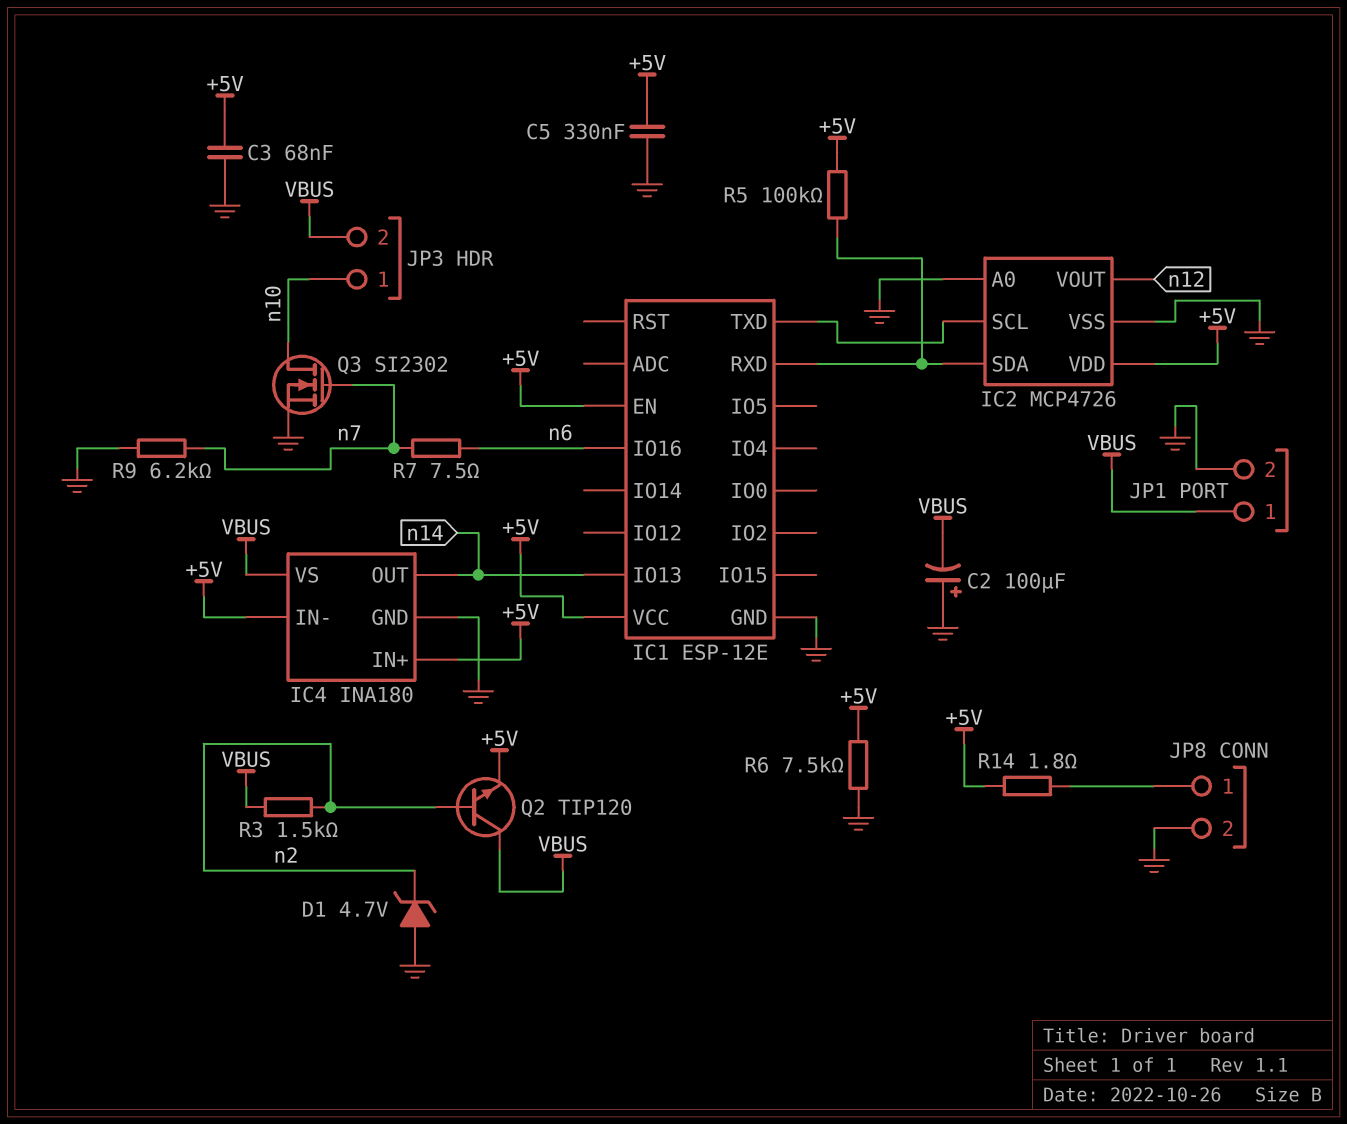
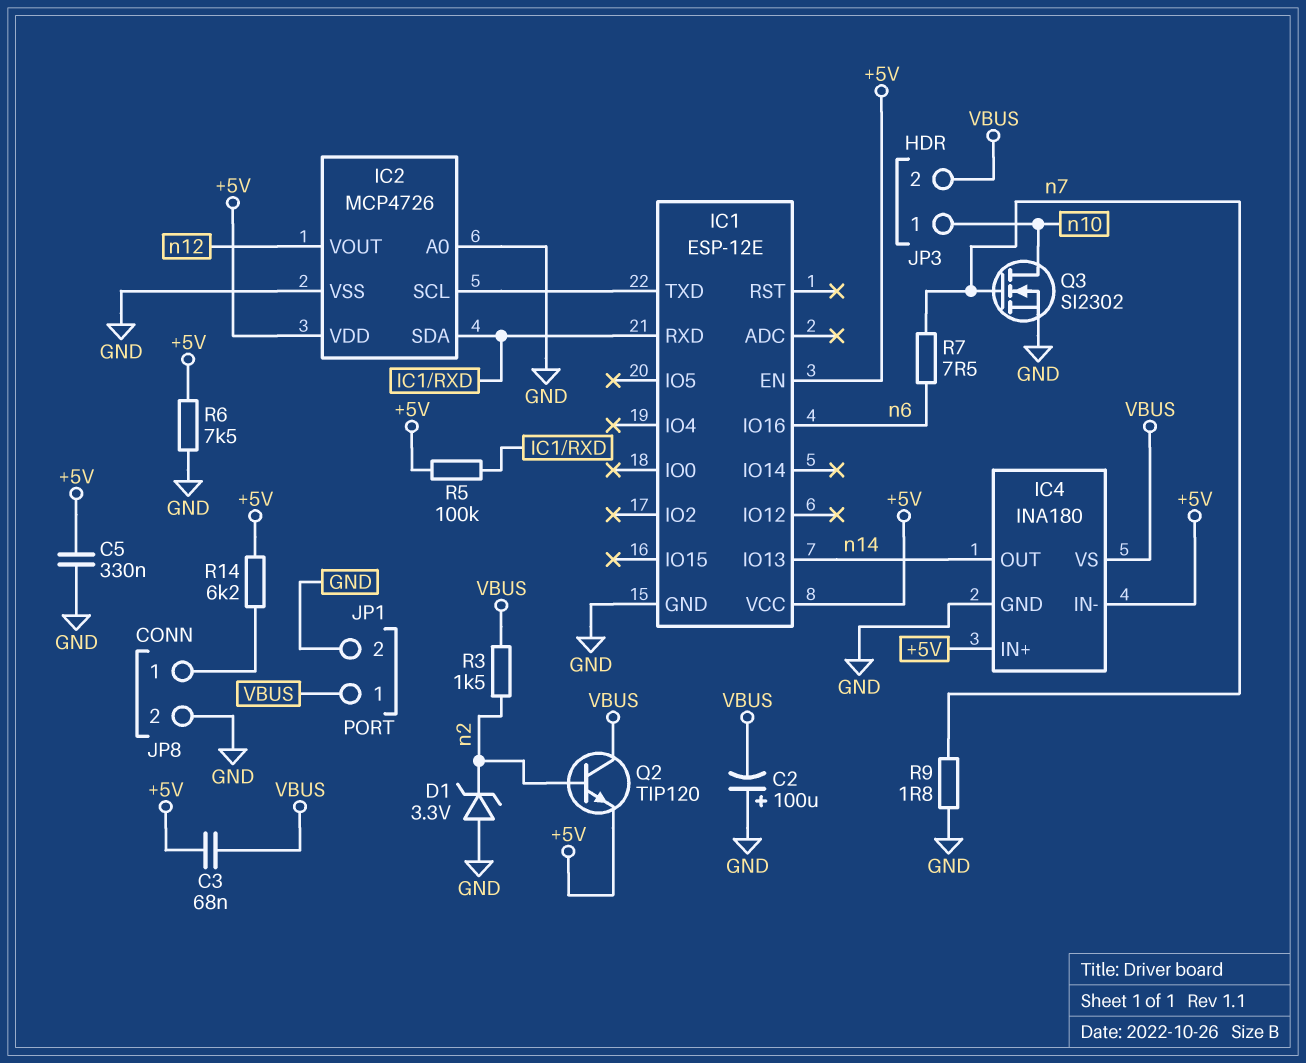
C3: 68nF (+5V, GND) -> 68nF (+5V, VBUS)
D1: zener 4.7V (A GND, K n2) -> zener 3.3V (A GND, K n2)
R9: 6.2k (GND, n7) -> 1.8 (GND, n7)
R14: 1.8 (+5V, JP8/1) -> 6.2k (+5V, JP8/1)

